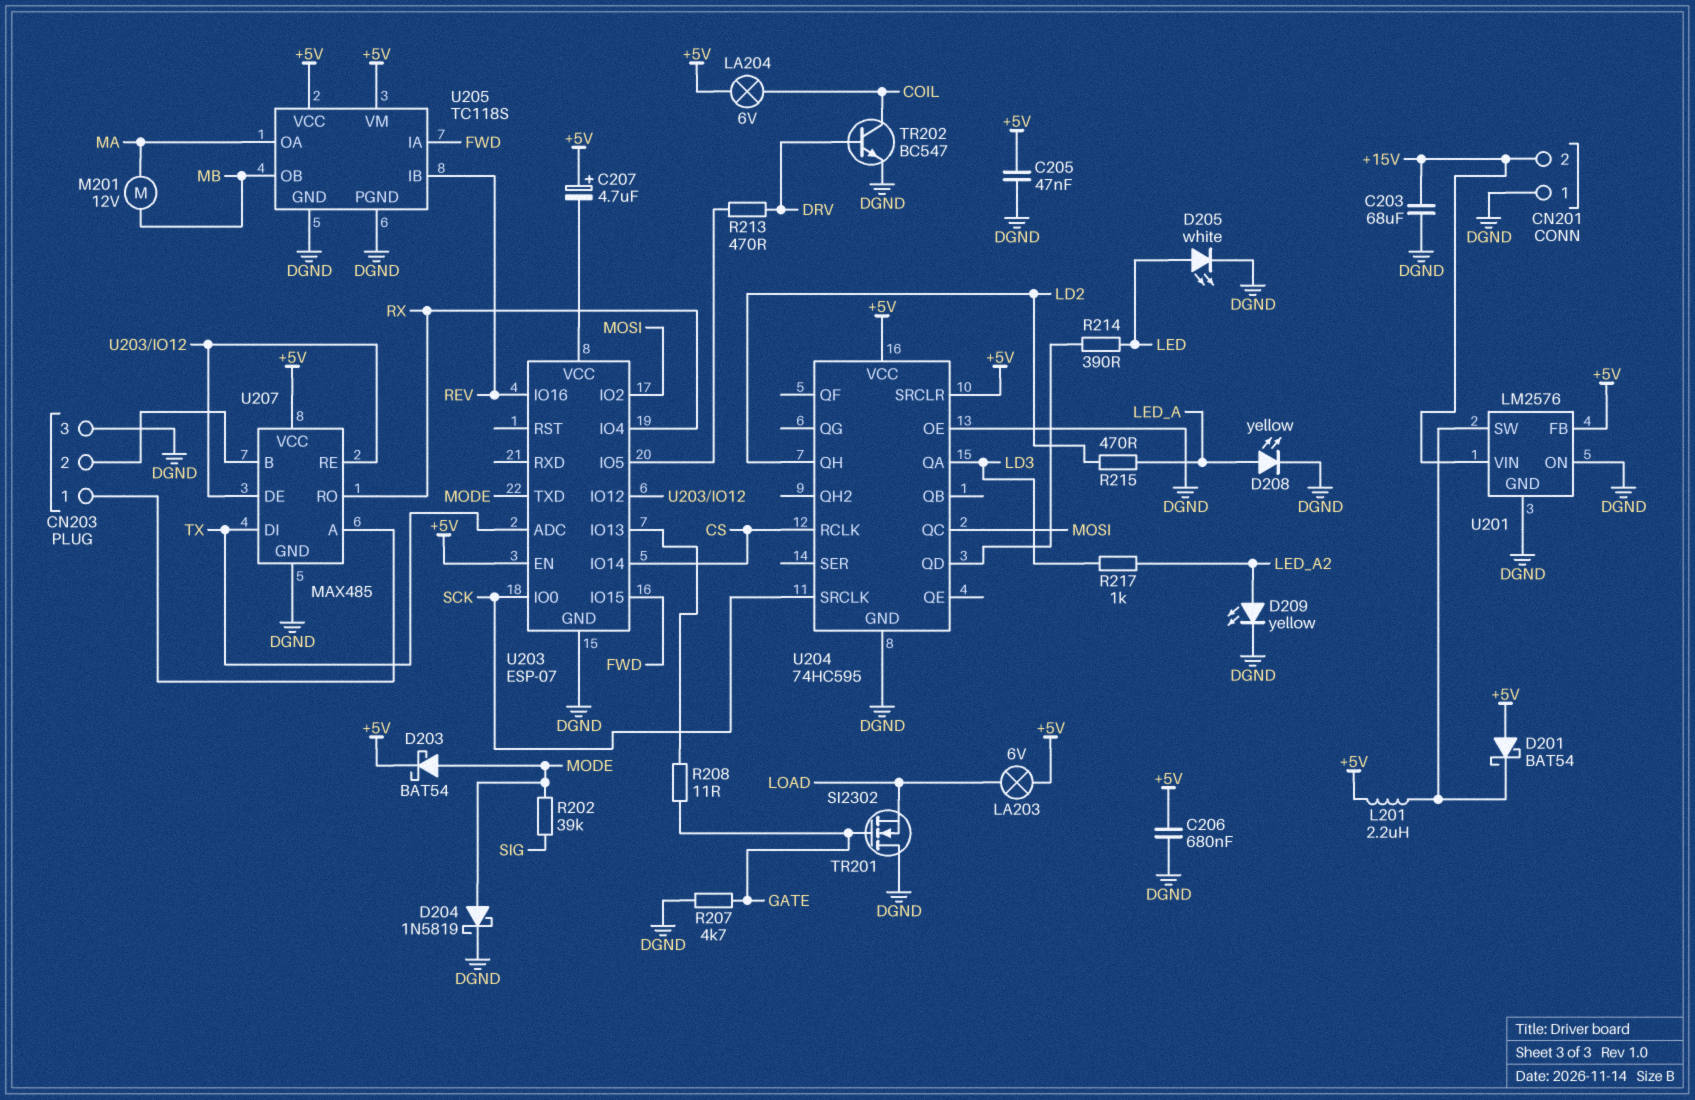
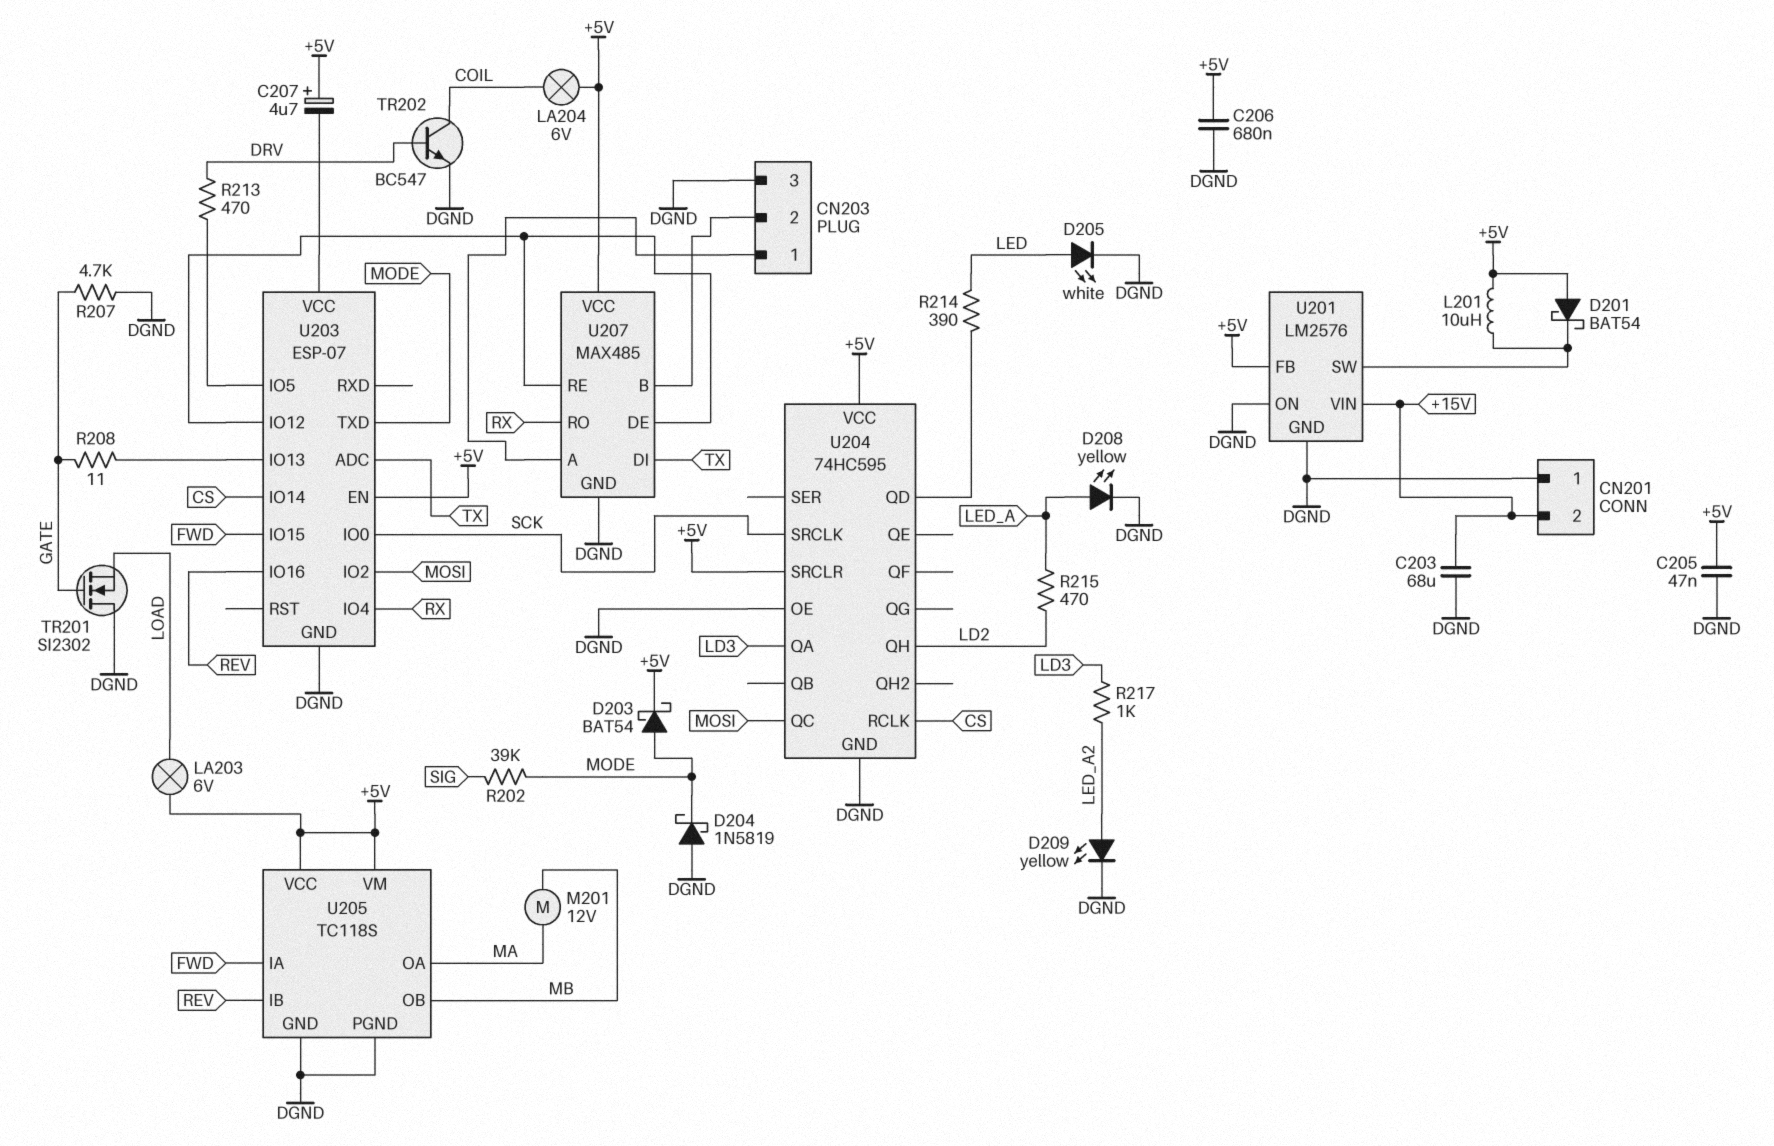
D204: schottky 1N5819 (A MODE, K DGND) -> schottky 1N5819 (A DGND, K MODE)
L201: 2.2uH (+5V, U201/SW) -> 10uH (+5V, U201/SW)

